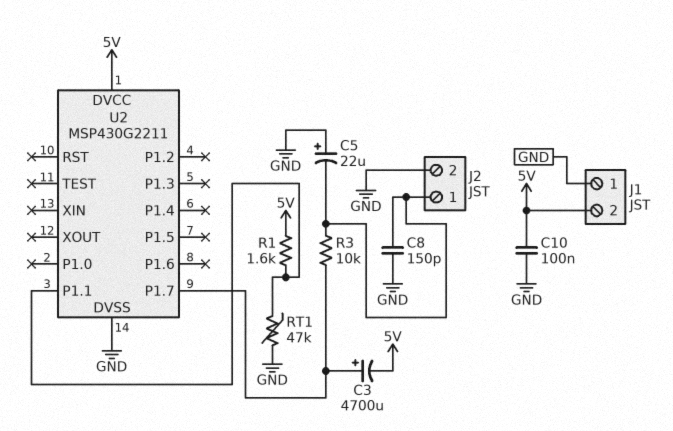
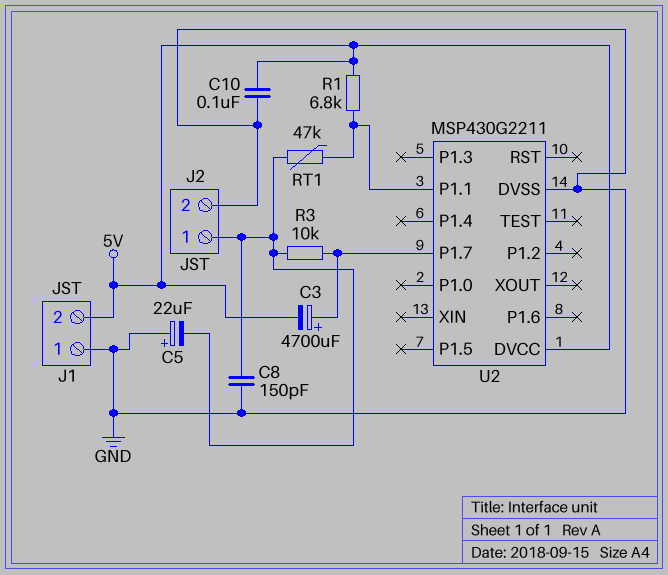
R1: 1.6k (5V, U2/P1.1) -> 6.8k (5V, U2/P1.1)
RT1: 47k (GND, U2/P1.1) -> 47k (J2/1, U2/P1.1)

